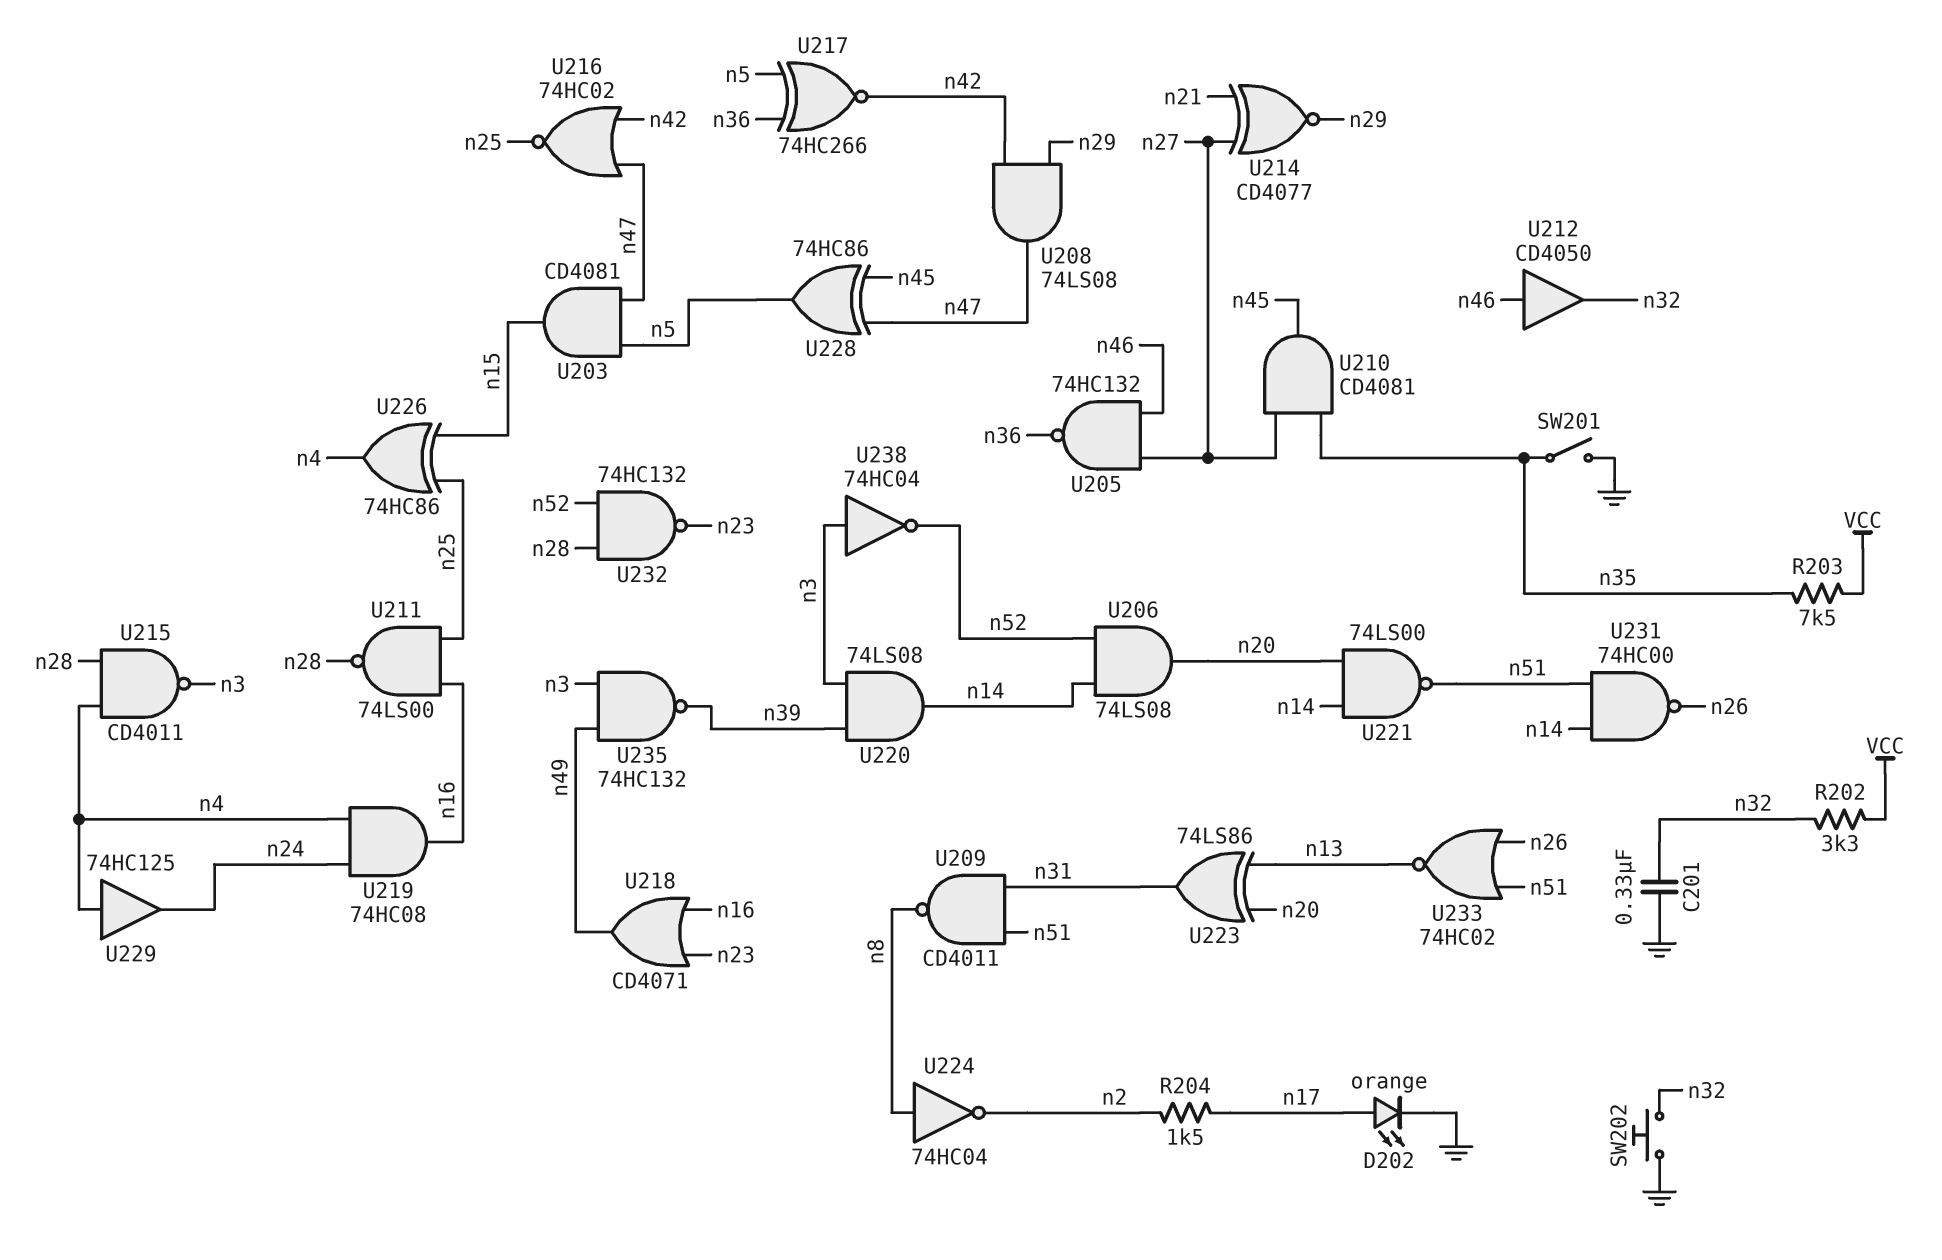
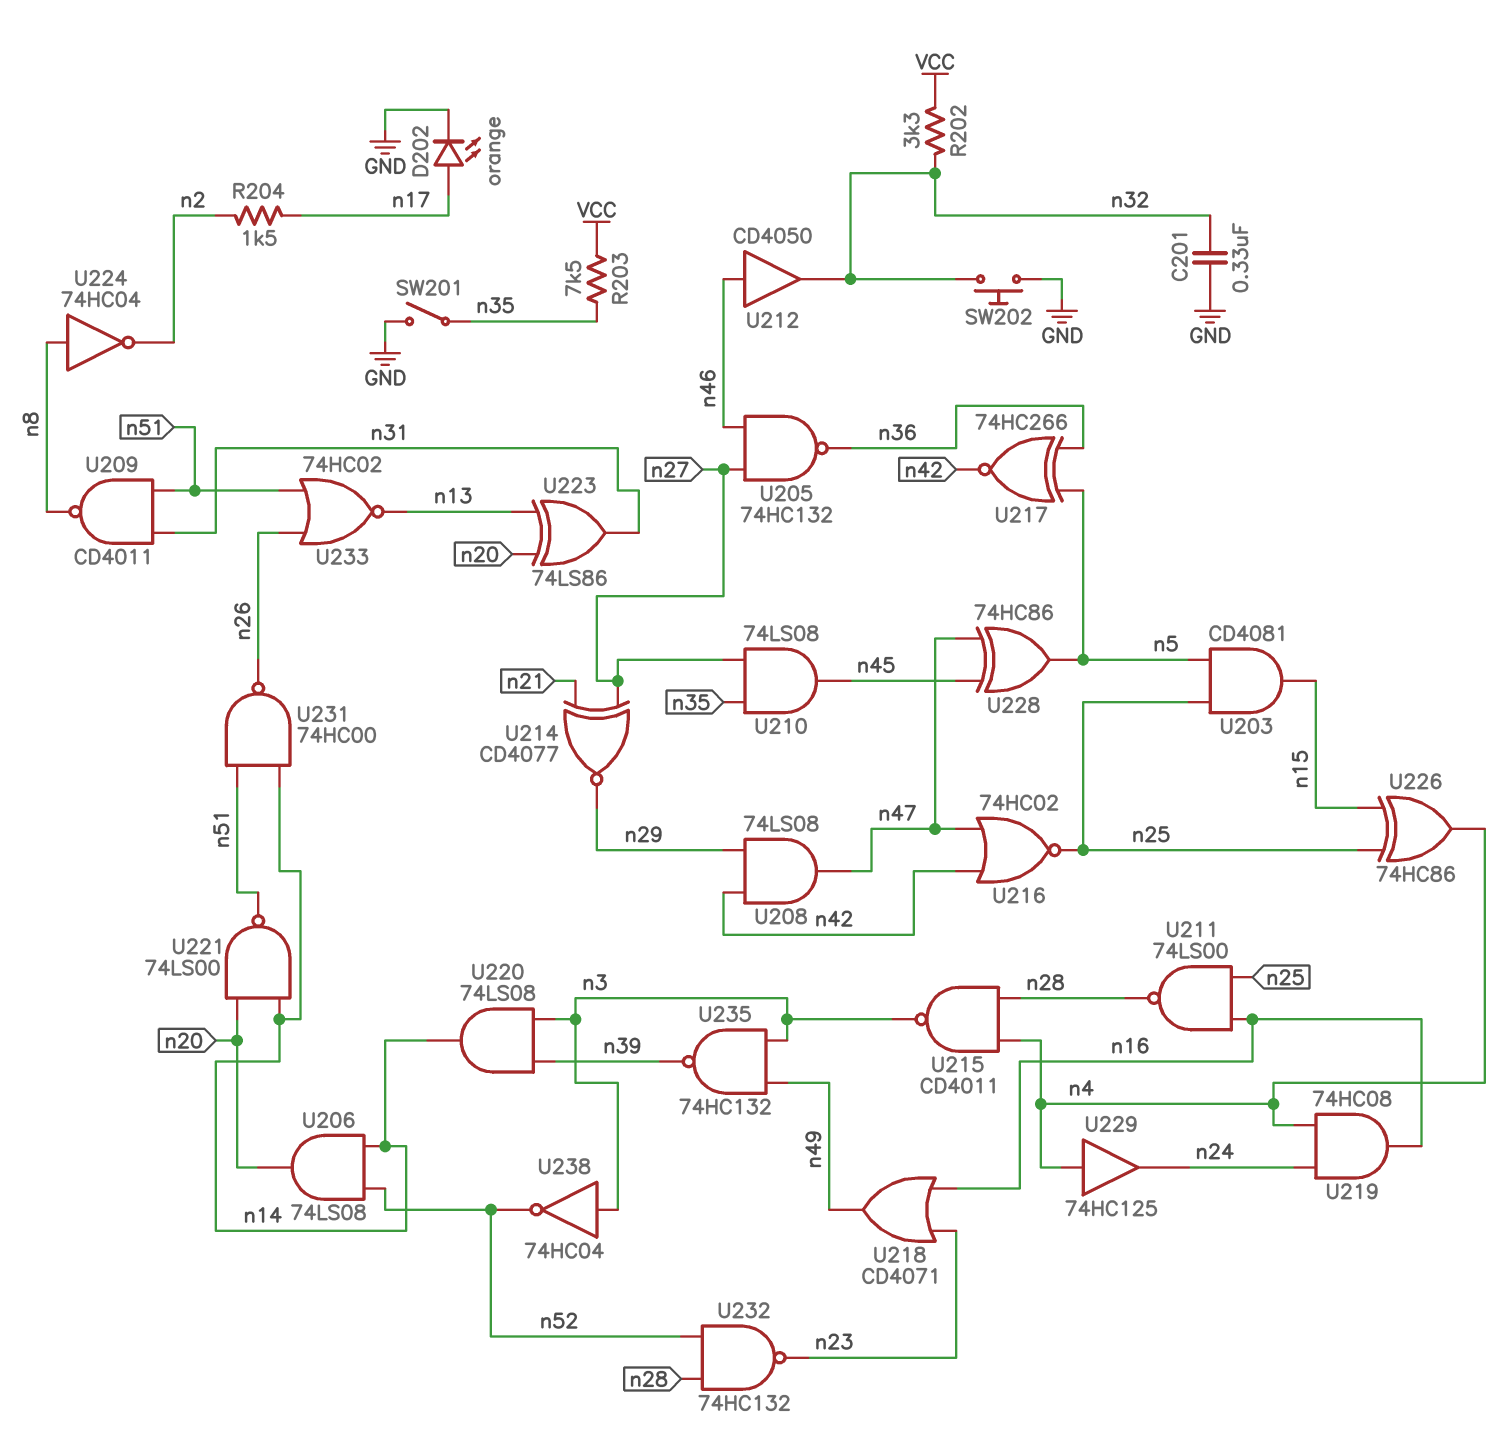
U203: AND CD4081 (in n5, in n47, out n15) -> AND CD4081 (in n5, in n25, out n15)
U210: AND CD4081 (in n27, in n35, out n45) -> AND 74LS08 (in n27, in n35, out n45)

